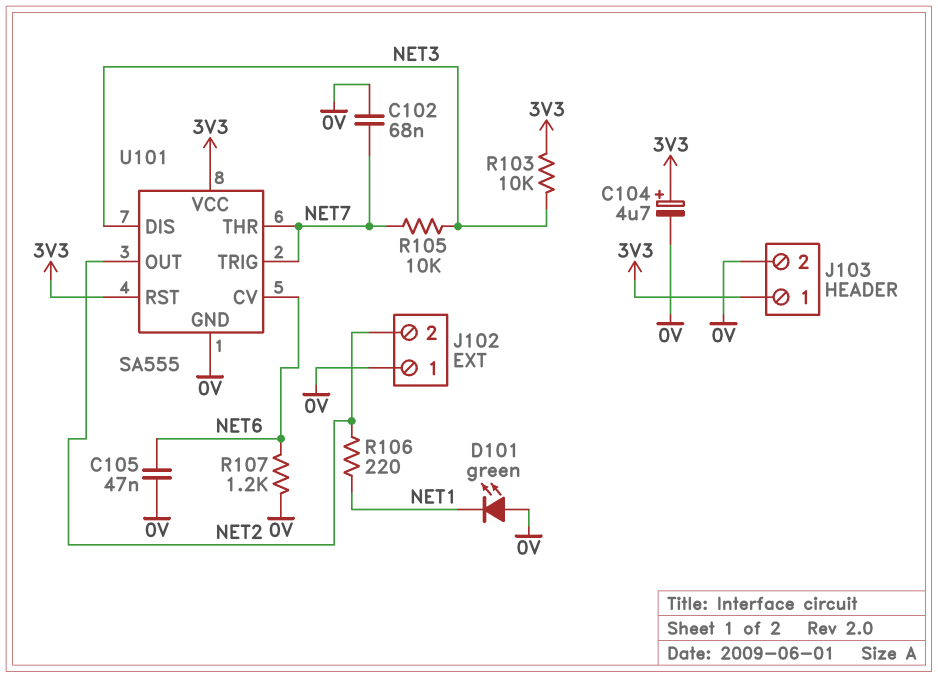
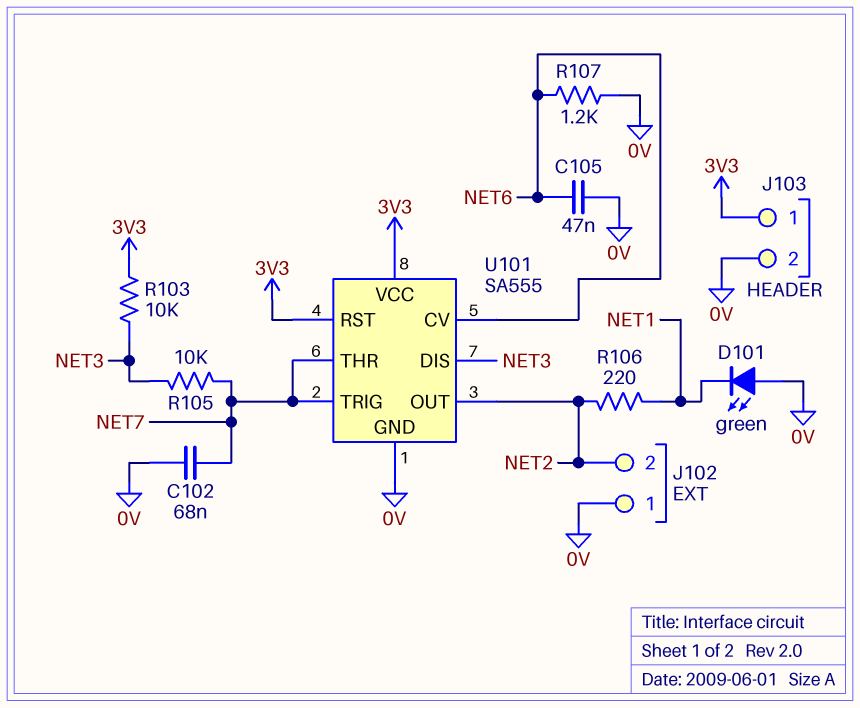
C104: 4.7uF (plus 3V3, minus 0V) -> none

